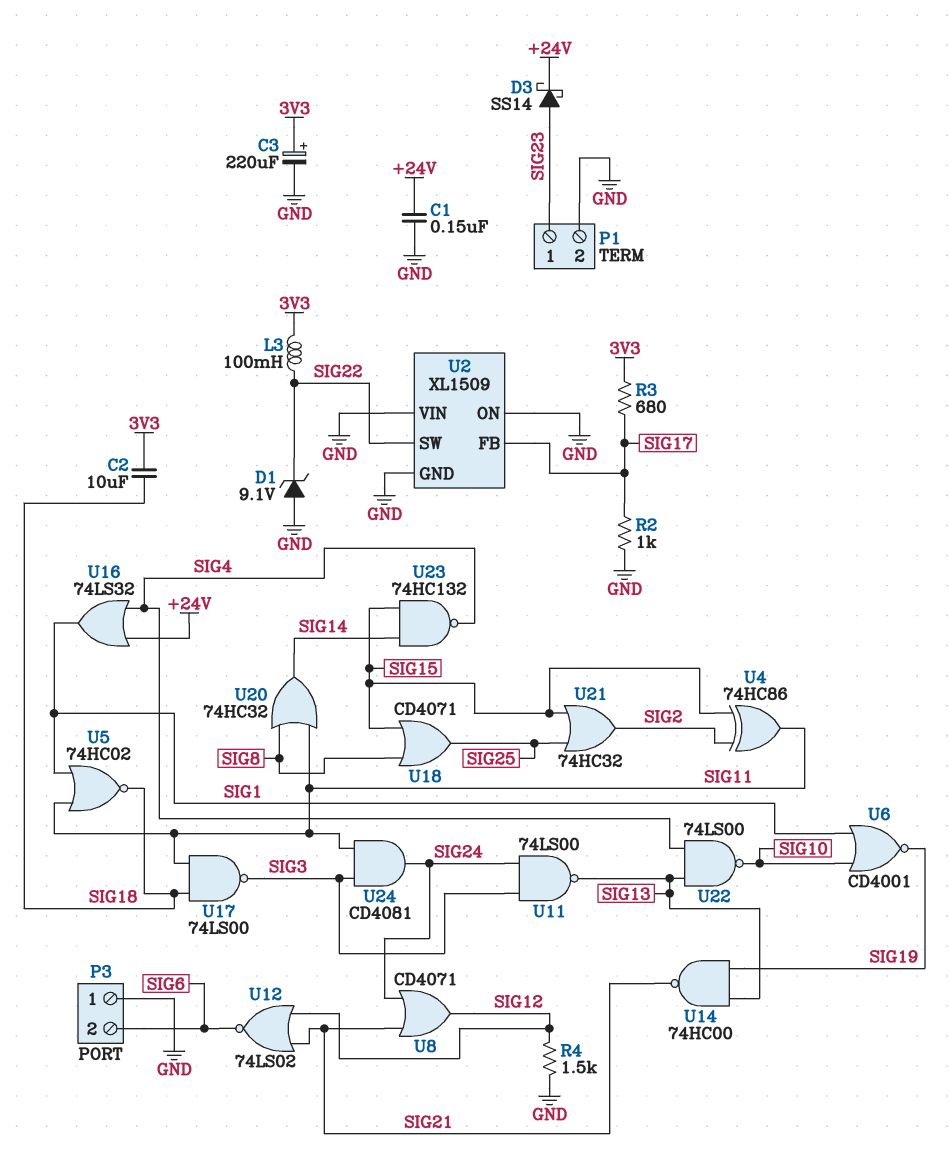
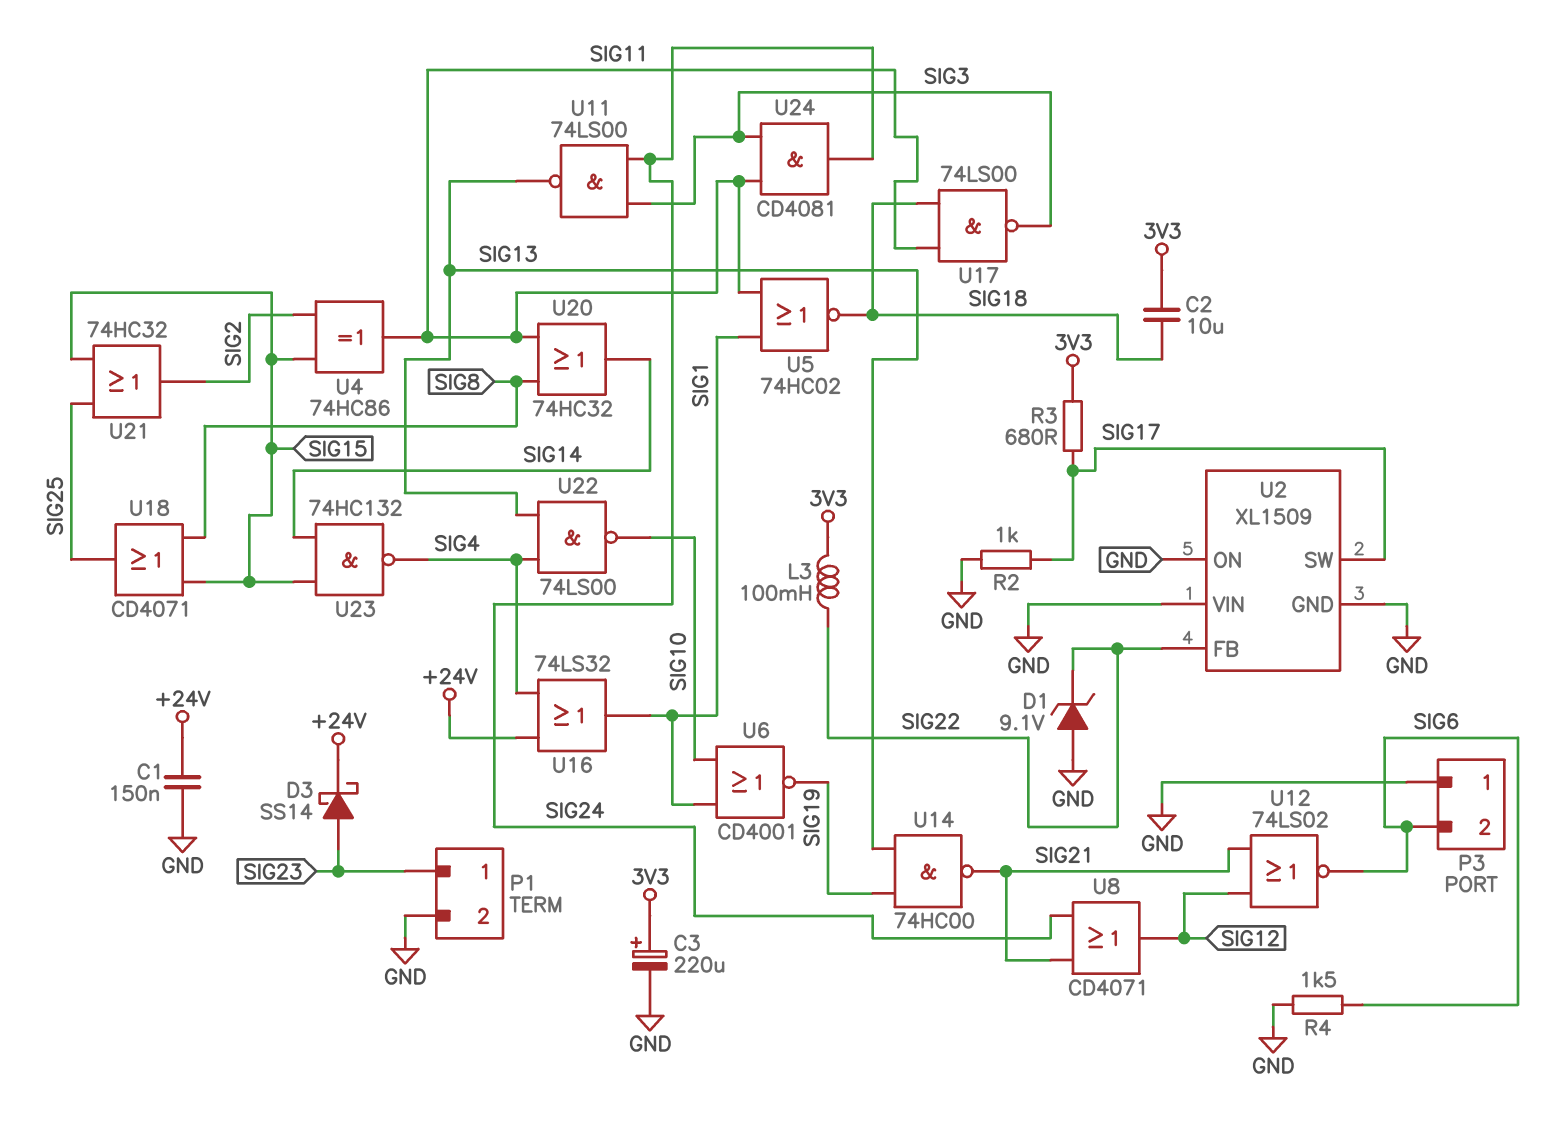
R4: 1.5k (GND, SIG12) -> 1.5k (GND, SIG6)
U2 pin FB: SIG17 -> SIG22
U2 pin SW: SIG22 -> SIG17

